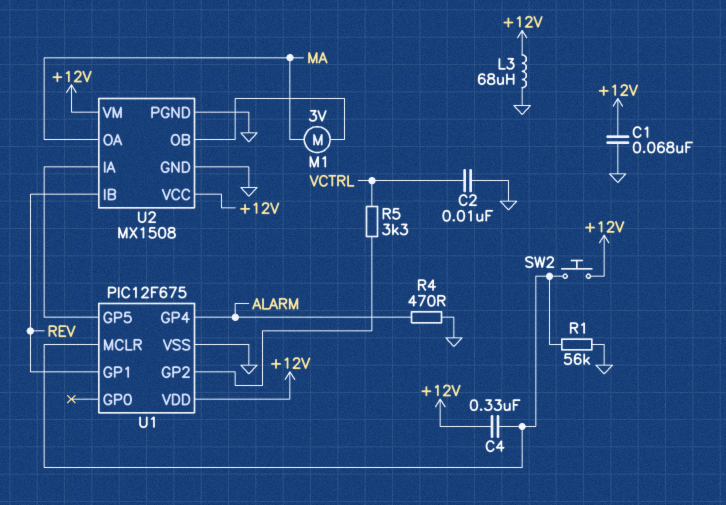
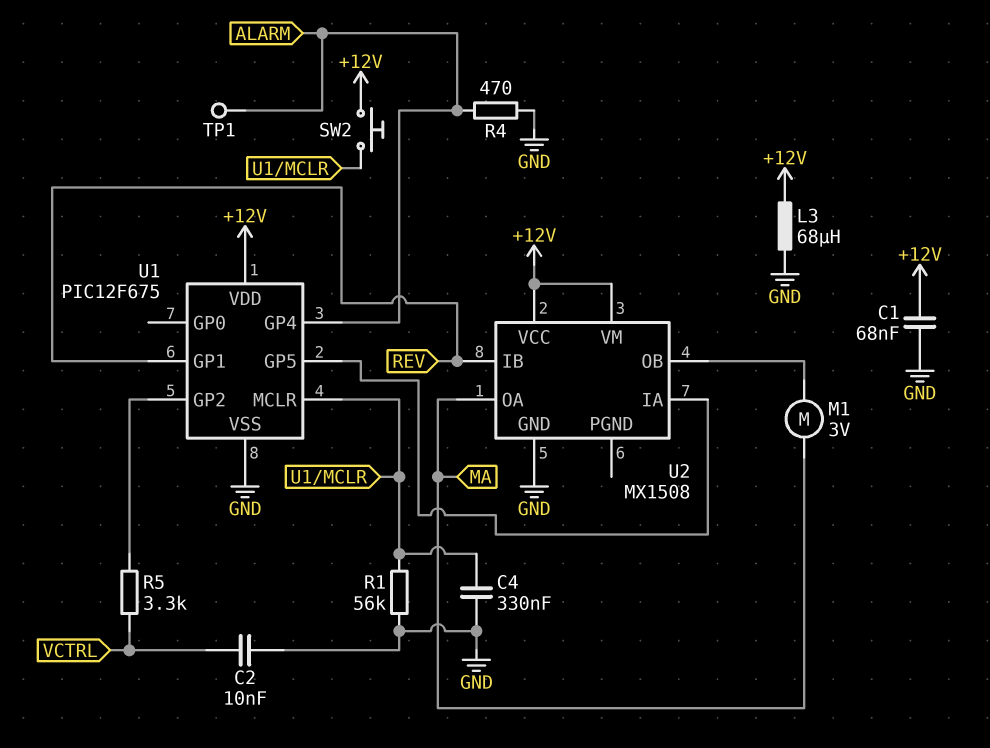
C4: 330nF (+12V, U1/MCLR) -> 330nF (GND, U1/MCLR)
TP1: none -> test point (ALARM)
U2 pin PGND: GND -> none

